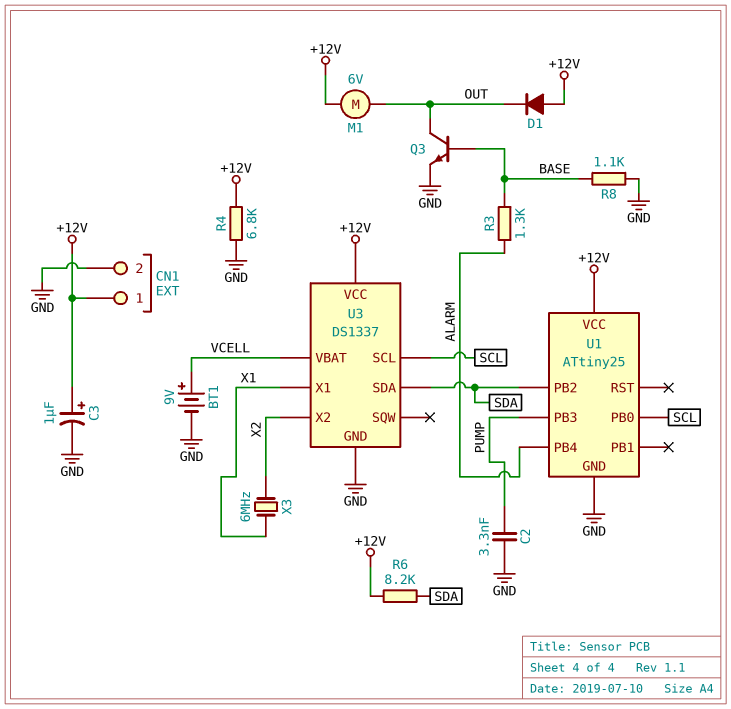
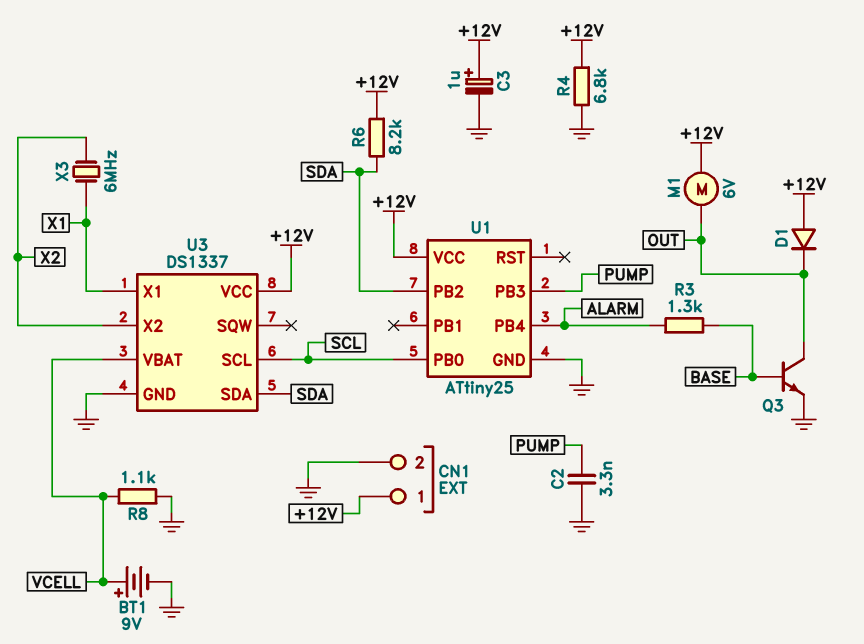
R8: 1.1k (BASE, GND) -> 1.1k (GND, VCELL)

